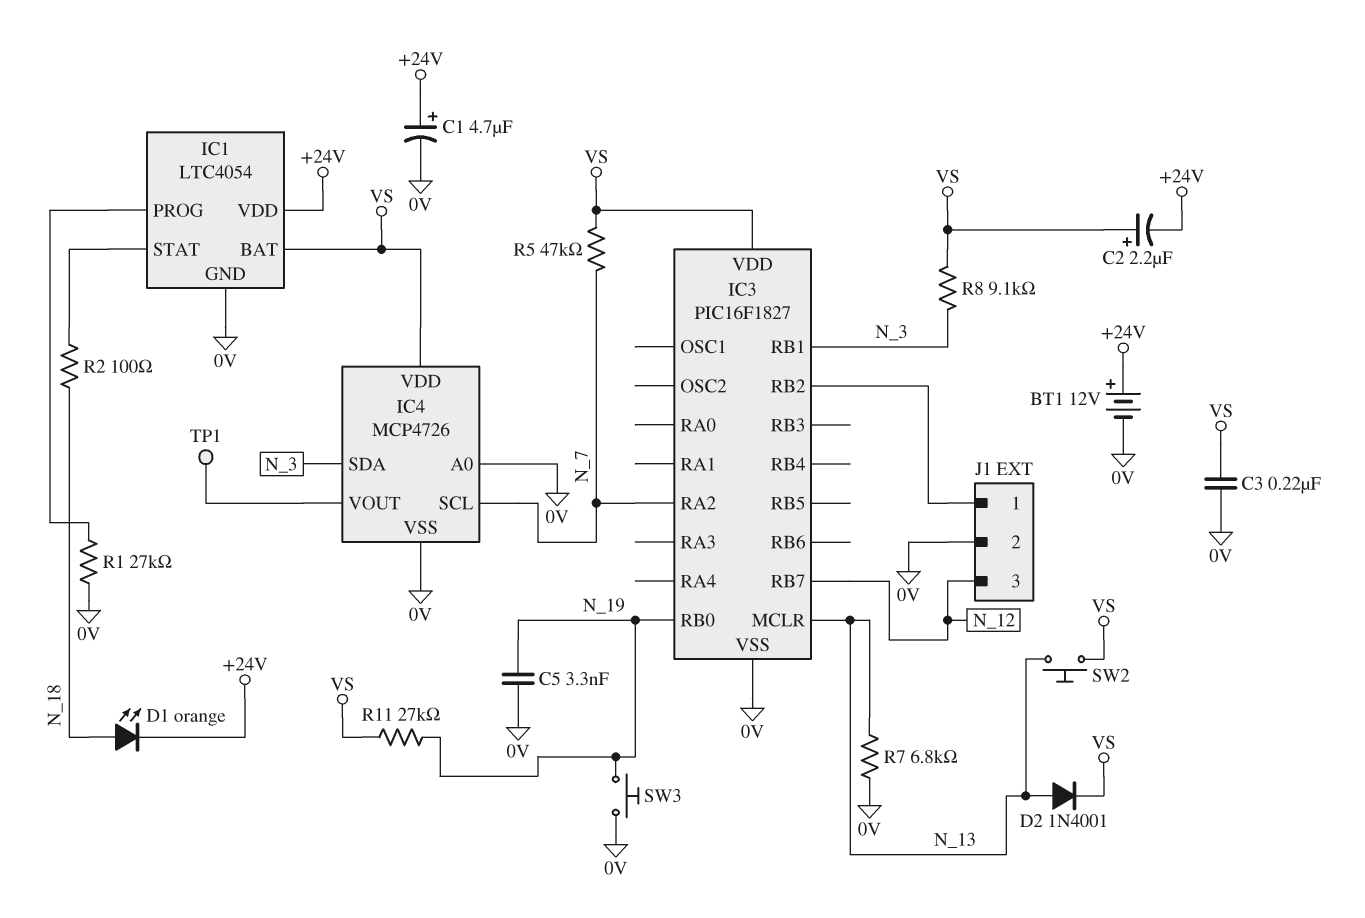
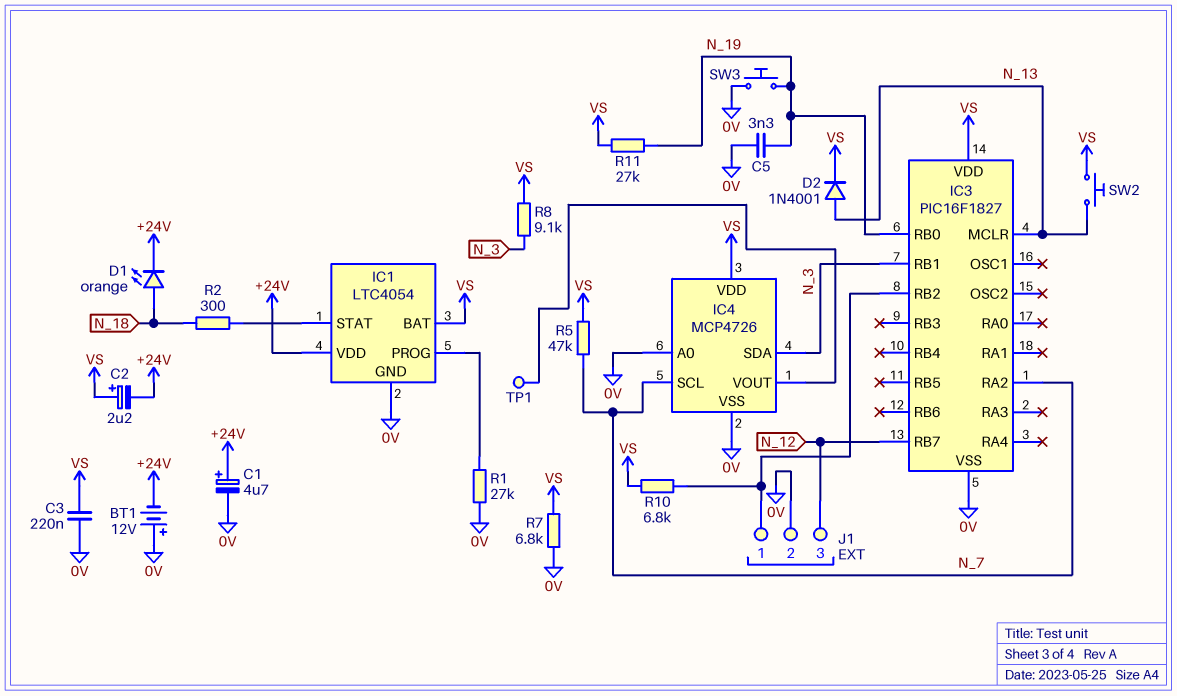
BT1: 12V (plus +24V, minus 0V) -> 12V (plus 0V, minus +24V)
R2: 100 (IC1/STAT, N_18) -> 300 (IC1/STAT, N_18)
R7: 6.8k (0V, N_13) -> 6.8k (0V, VS)
R10: none -> 6.8k (IC3/RB2, VS)

